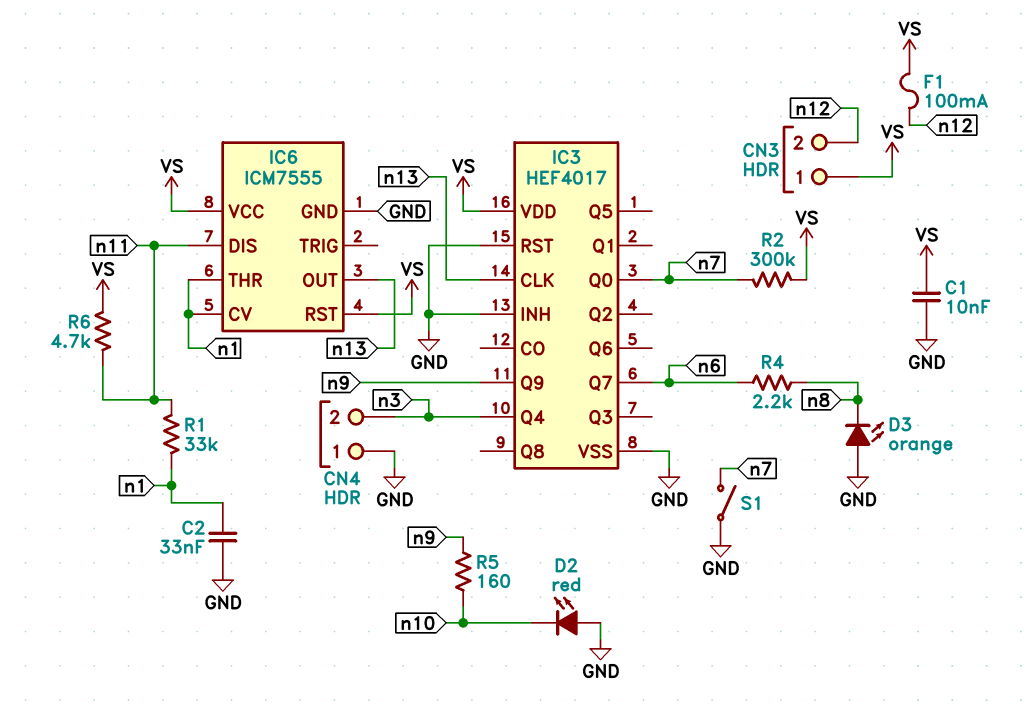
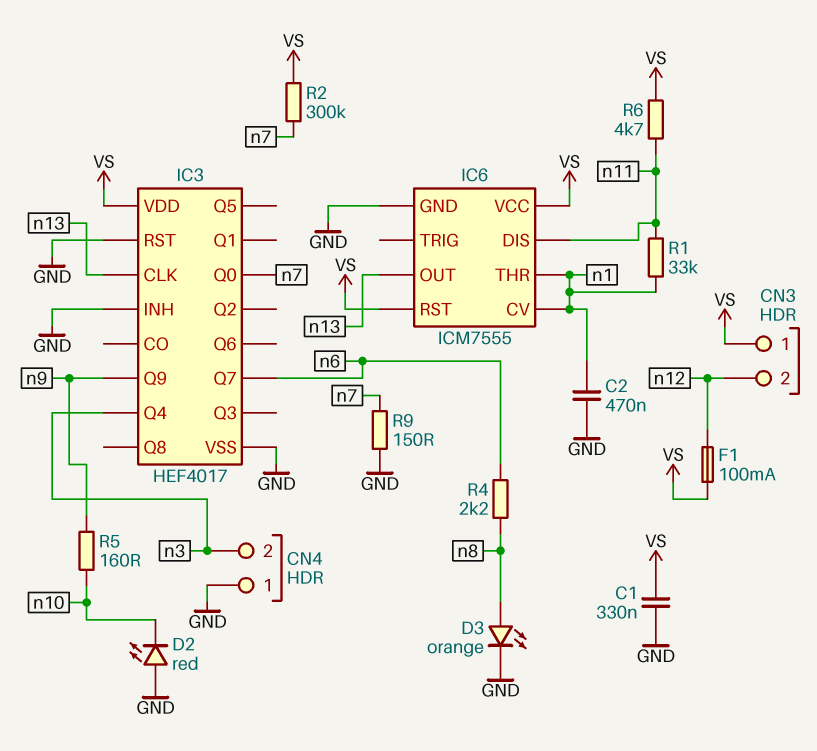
C1: 10nF (GND, VS) -> 330nF (GND, VS)
C2: 33nF (GND, n1) -> 470nF (GND, n1)
D3: LED orange (A GND, K n8) -> LED orange (A n8, K GND)
R9: none -> 150 (GND, n7)
S1: switch (GND, n7) -> none

